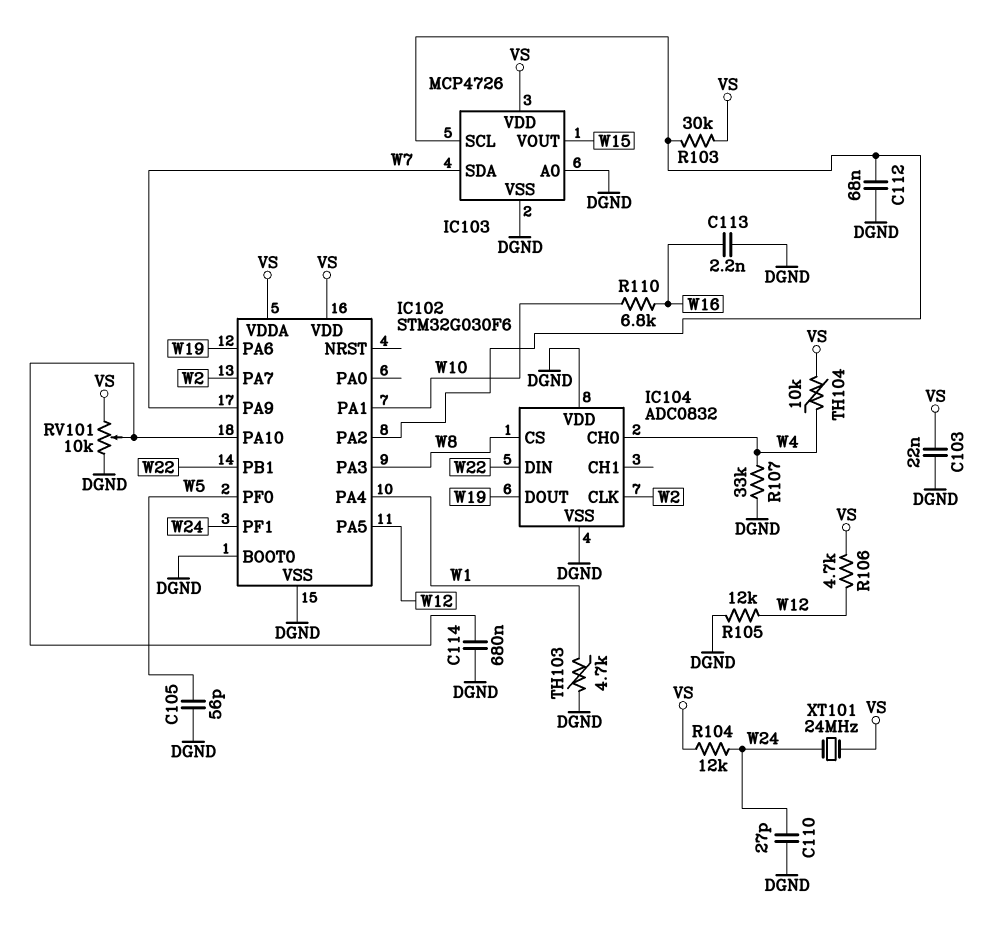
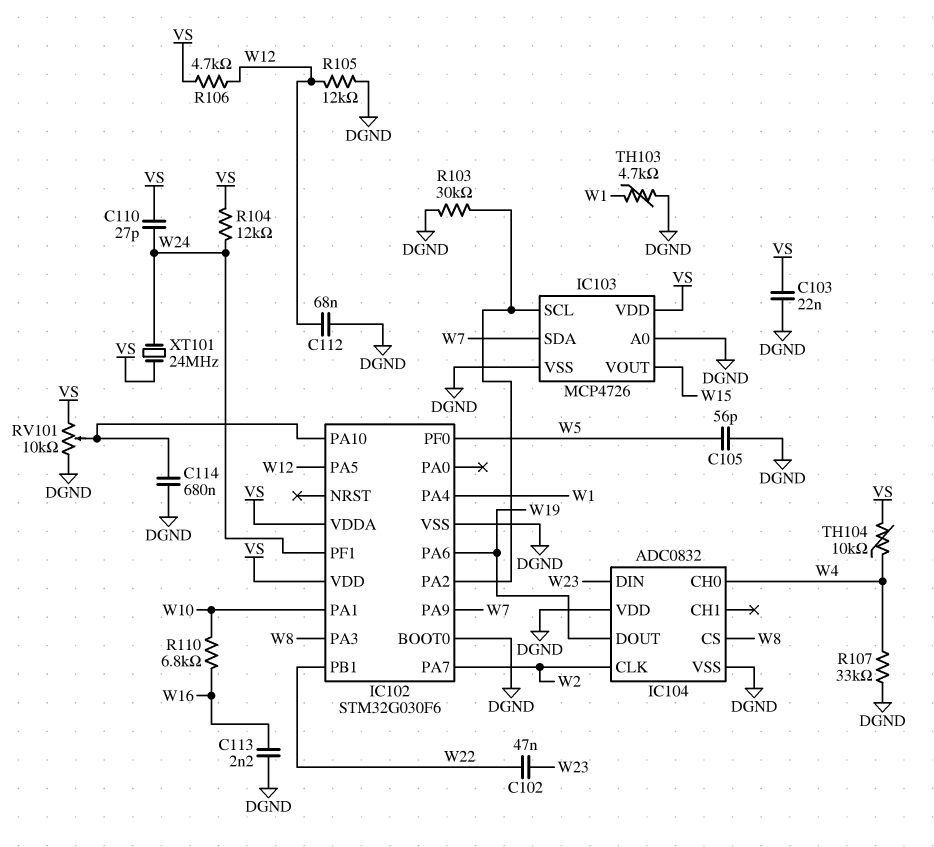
C102: none -> 47nF (W22, W23)
C110: 27pF (DGND, W24) -> 27pF (VS, W24)
C112: 68nF (DGND, IC102/PA2) -> 68nF (DGND, W12)
IC104 pin DIN: W22 -> W23
R103: 30k (IC102/PA2, VS) -> 30k (DGND, IC102/PA2)

